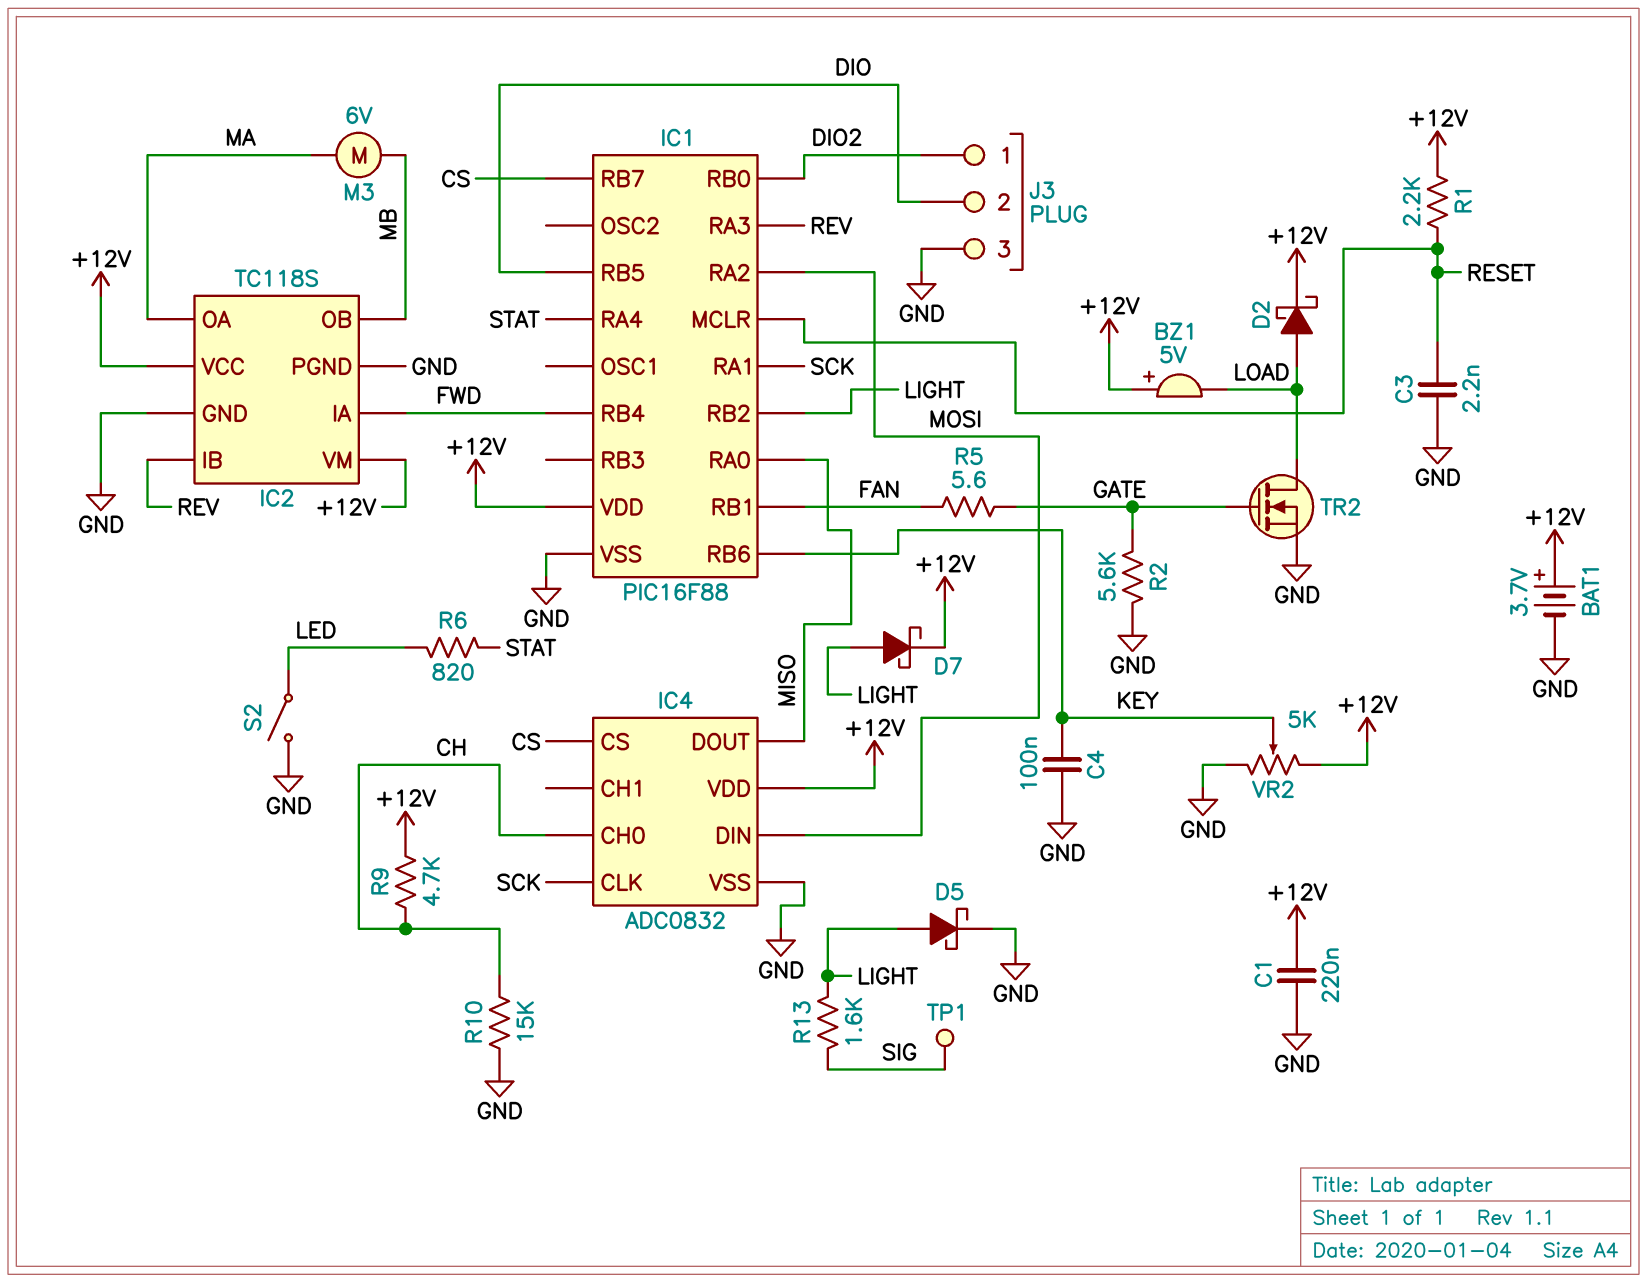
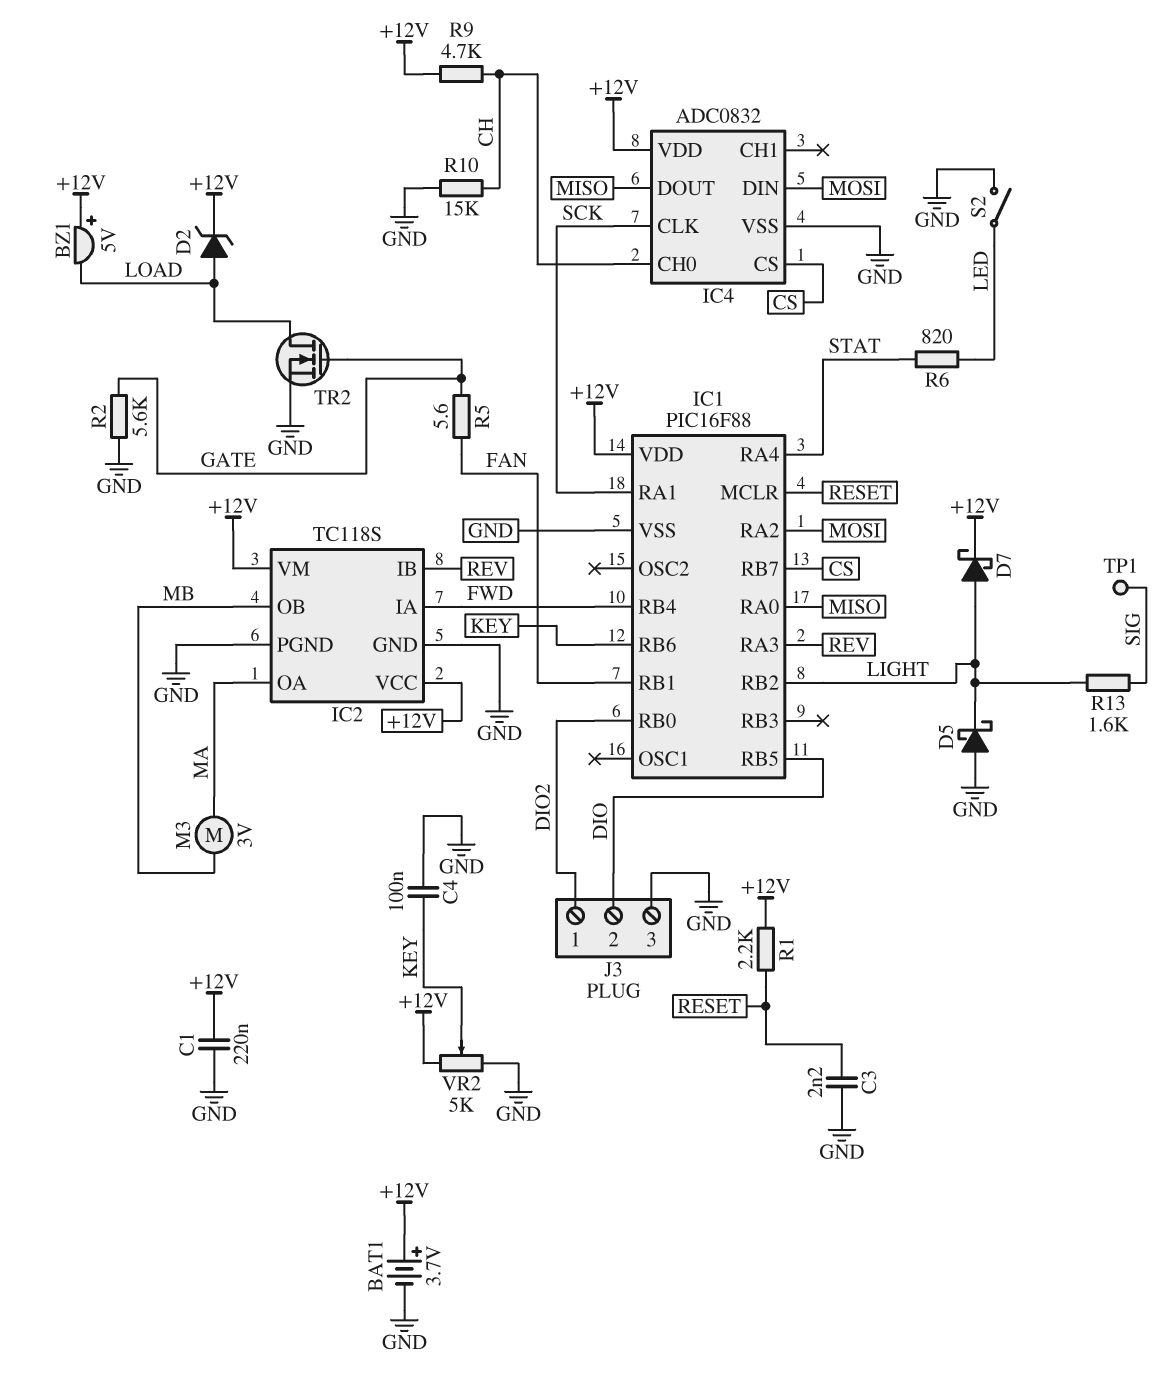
D2: schottky (A LOAD, K +12V) -> zener (A LOAD, K +12V)
D5: schottky (A LIGHT, K GND) -> schottky (A GND, K LIGHT)
M3: motor 6V (MA, MB) -> motor 3V (MA, MB)

